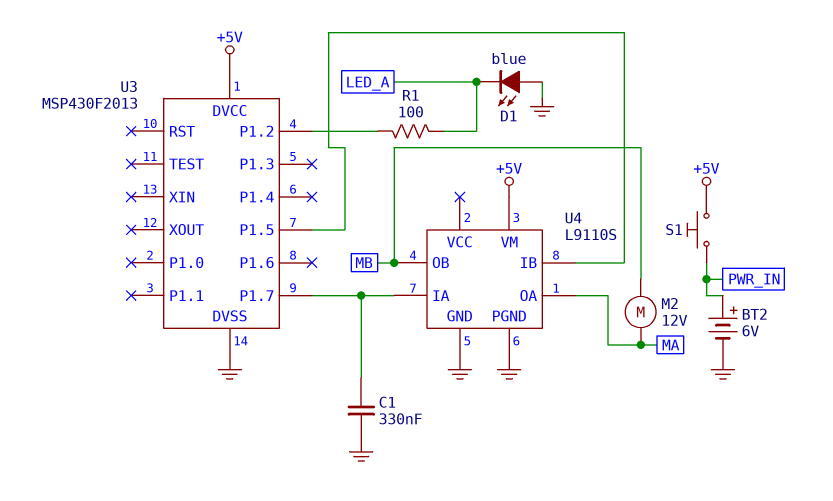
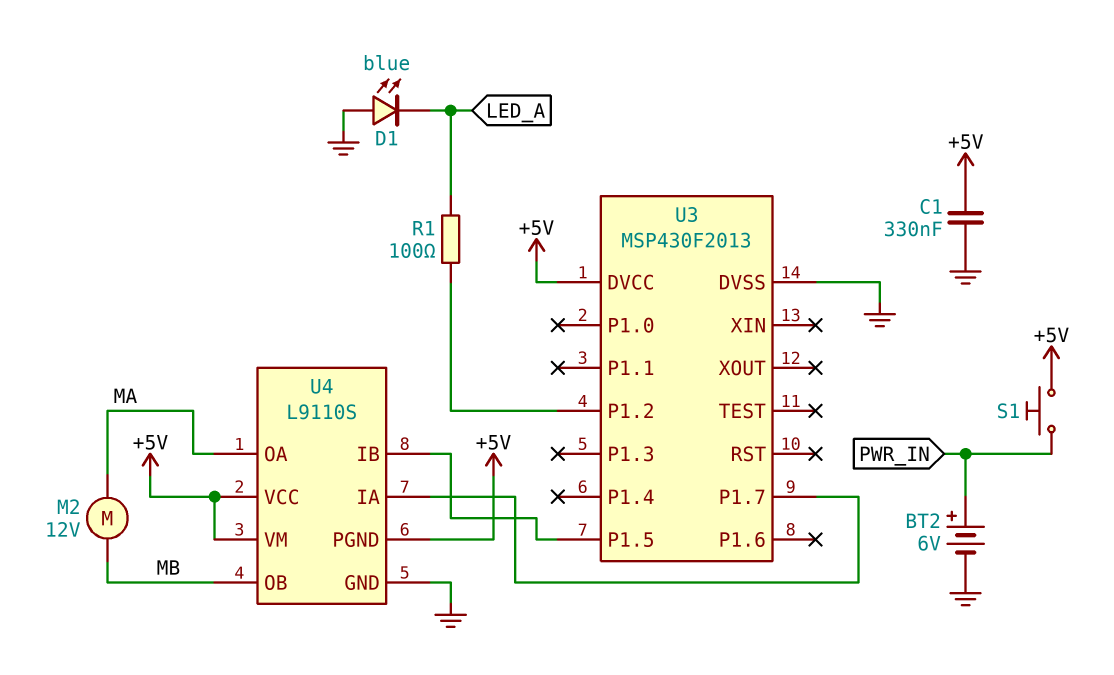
C1: 330nF (GND, U3/P1.7) -> 330nF (+5V, GND)
U4 pin PGND: GND -> +5V
U4 pin VCC: none -> +5V

